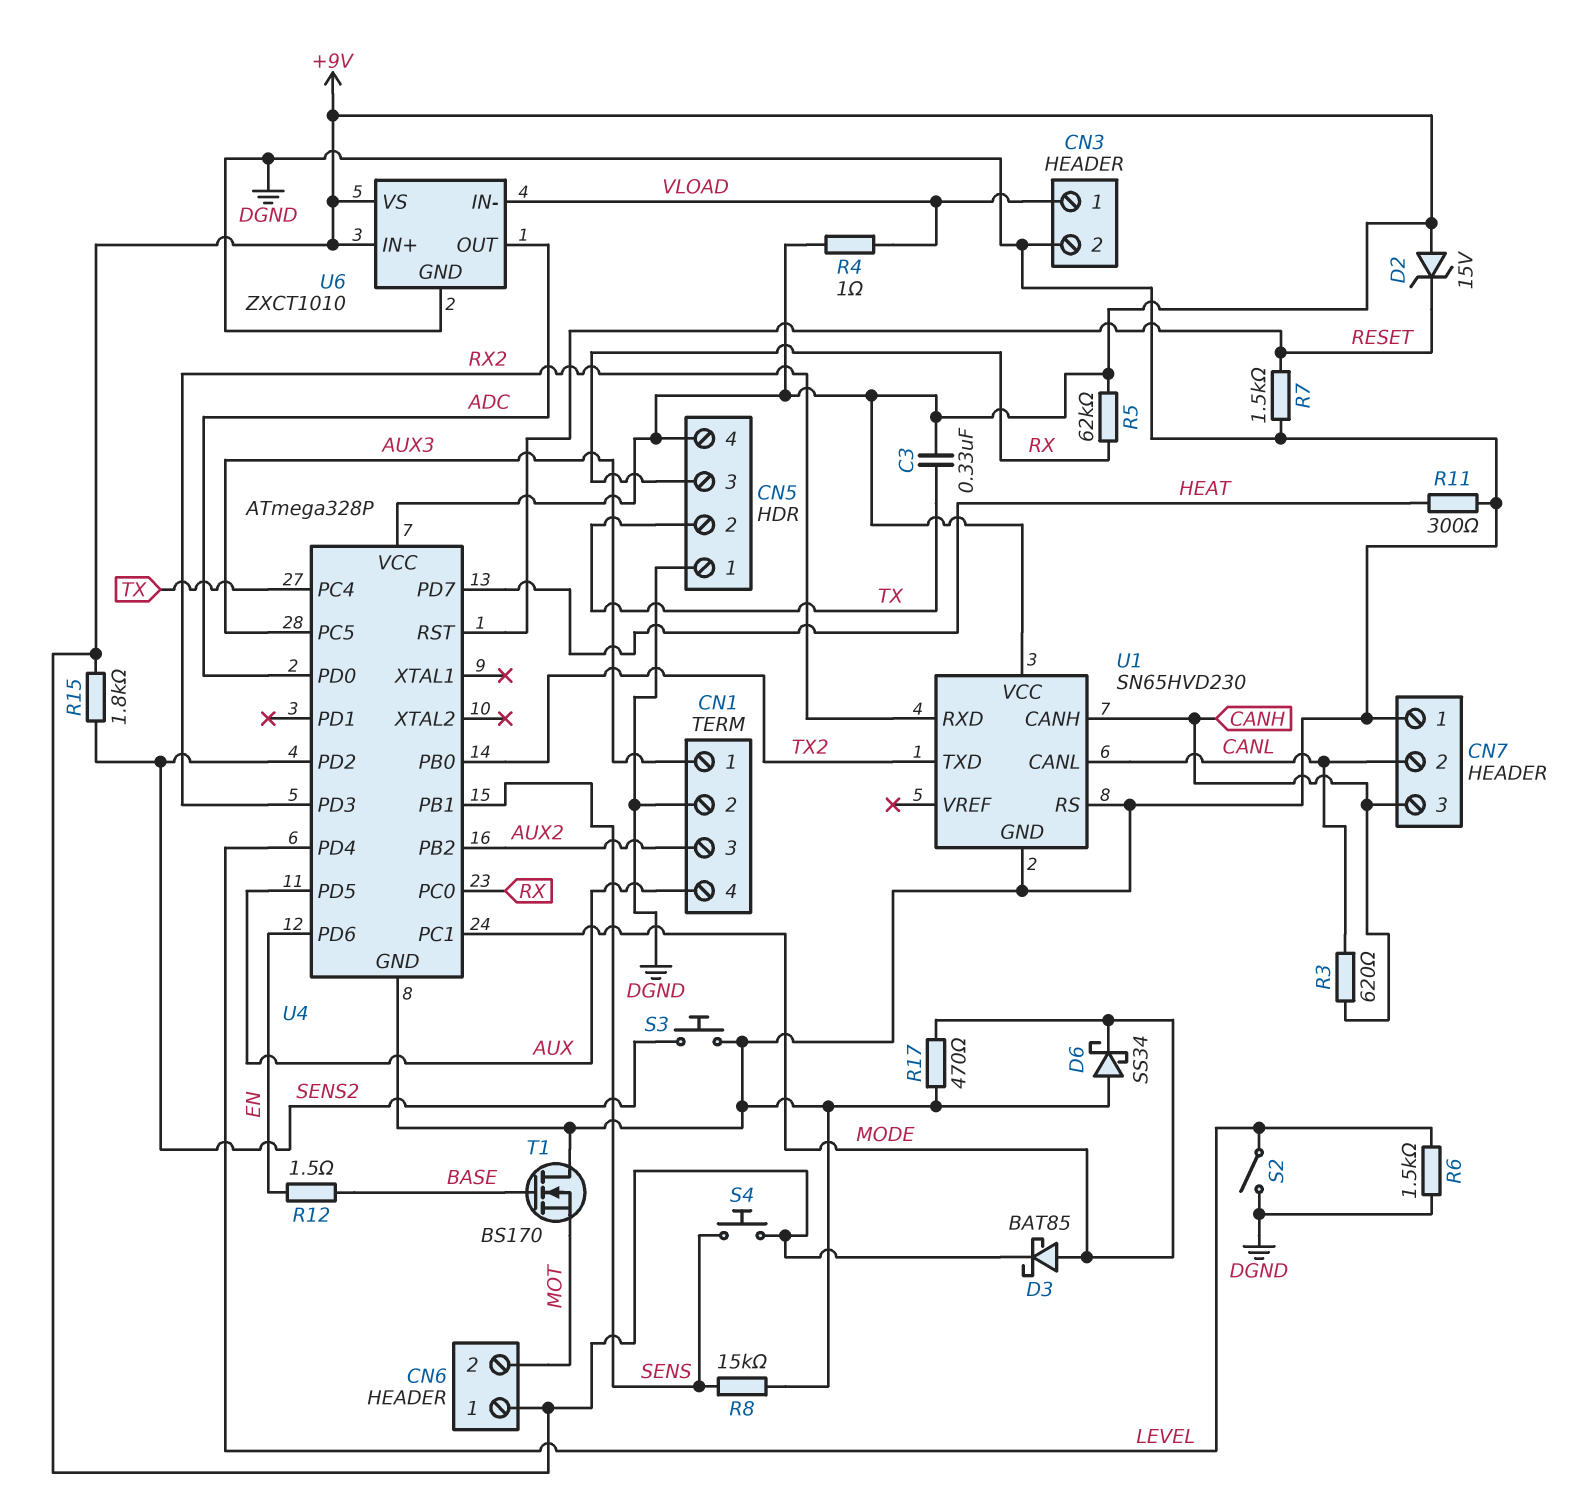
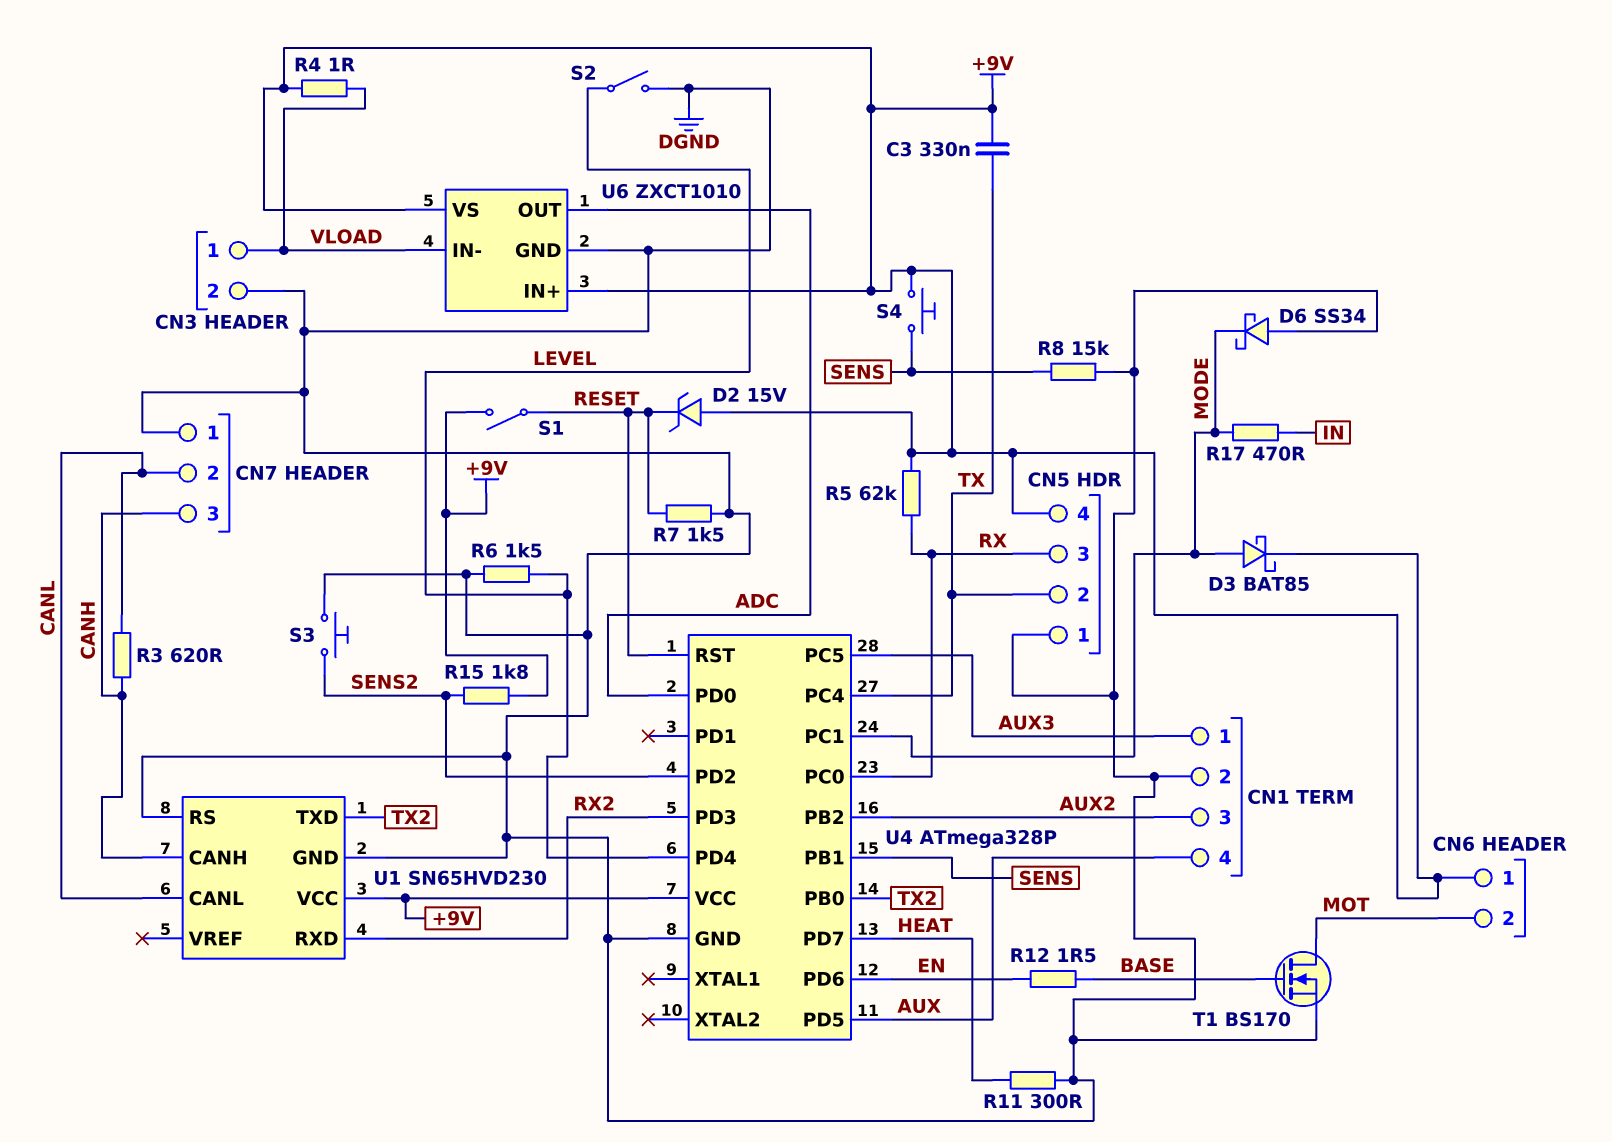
R17: 470 (DGND, MODE) -> 470 (IN, MODE)
S1: none -> switch (+9V, RESET)
T1: NMOS BS170 (G BASE, D DGND, S MOT) -> NMOS BS170 (G BASE, D MOT, S DGND)

